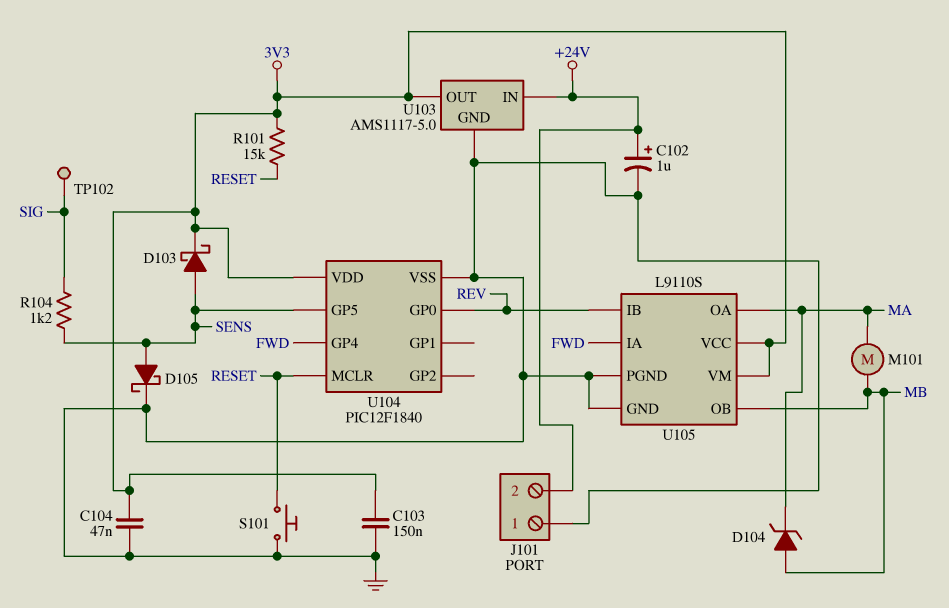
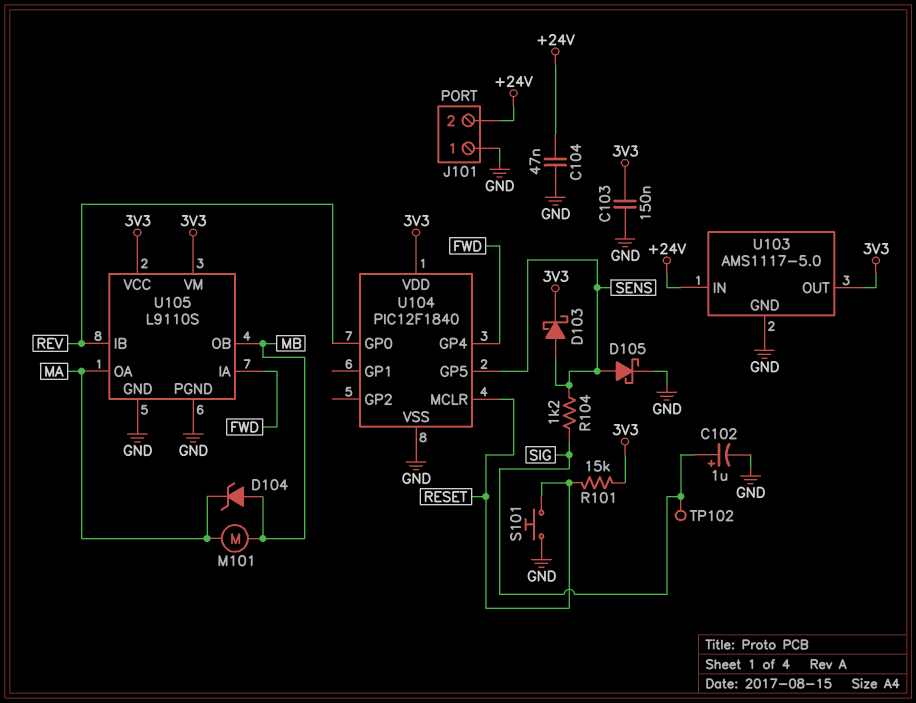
C102: 1uF (plus +24V, minus GND) -> 1uF (plus SIG, minus GND)
C104: 47nF (3V3, GND) -> 47nF (+24V, GND)

